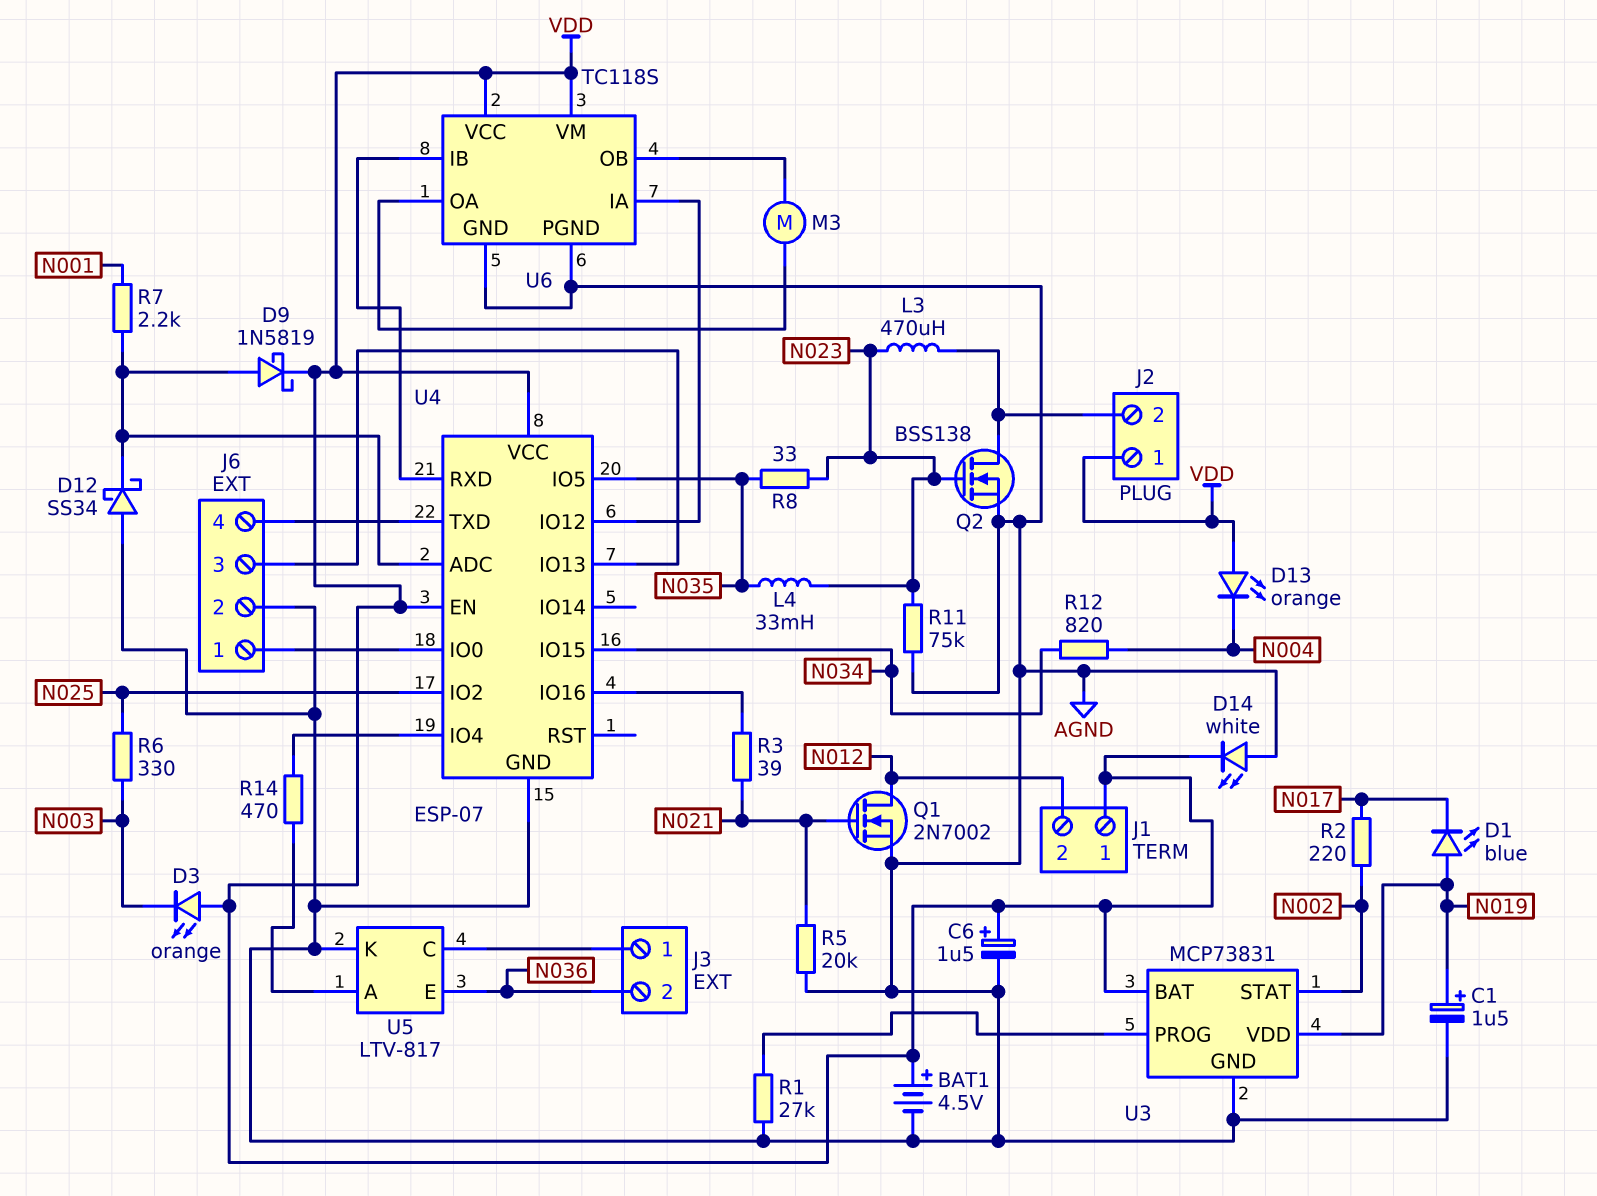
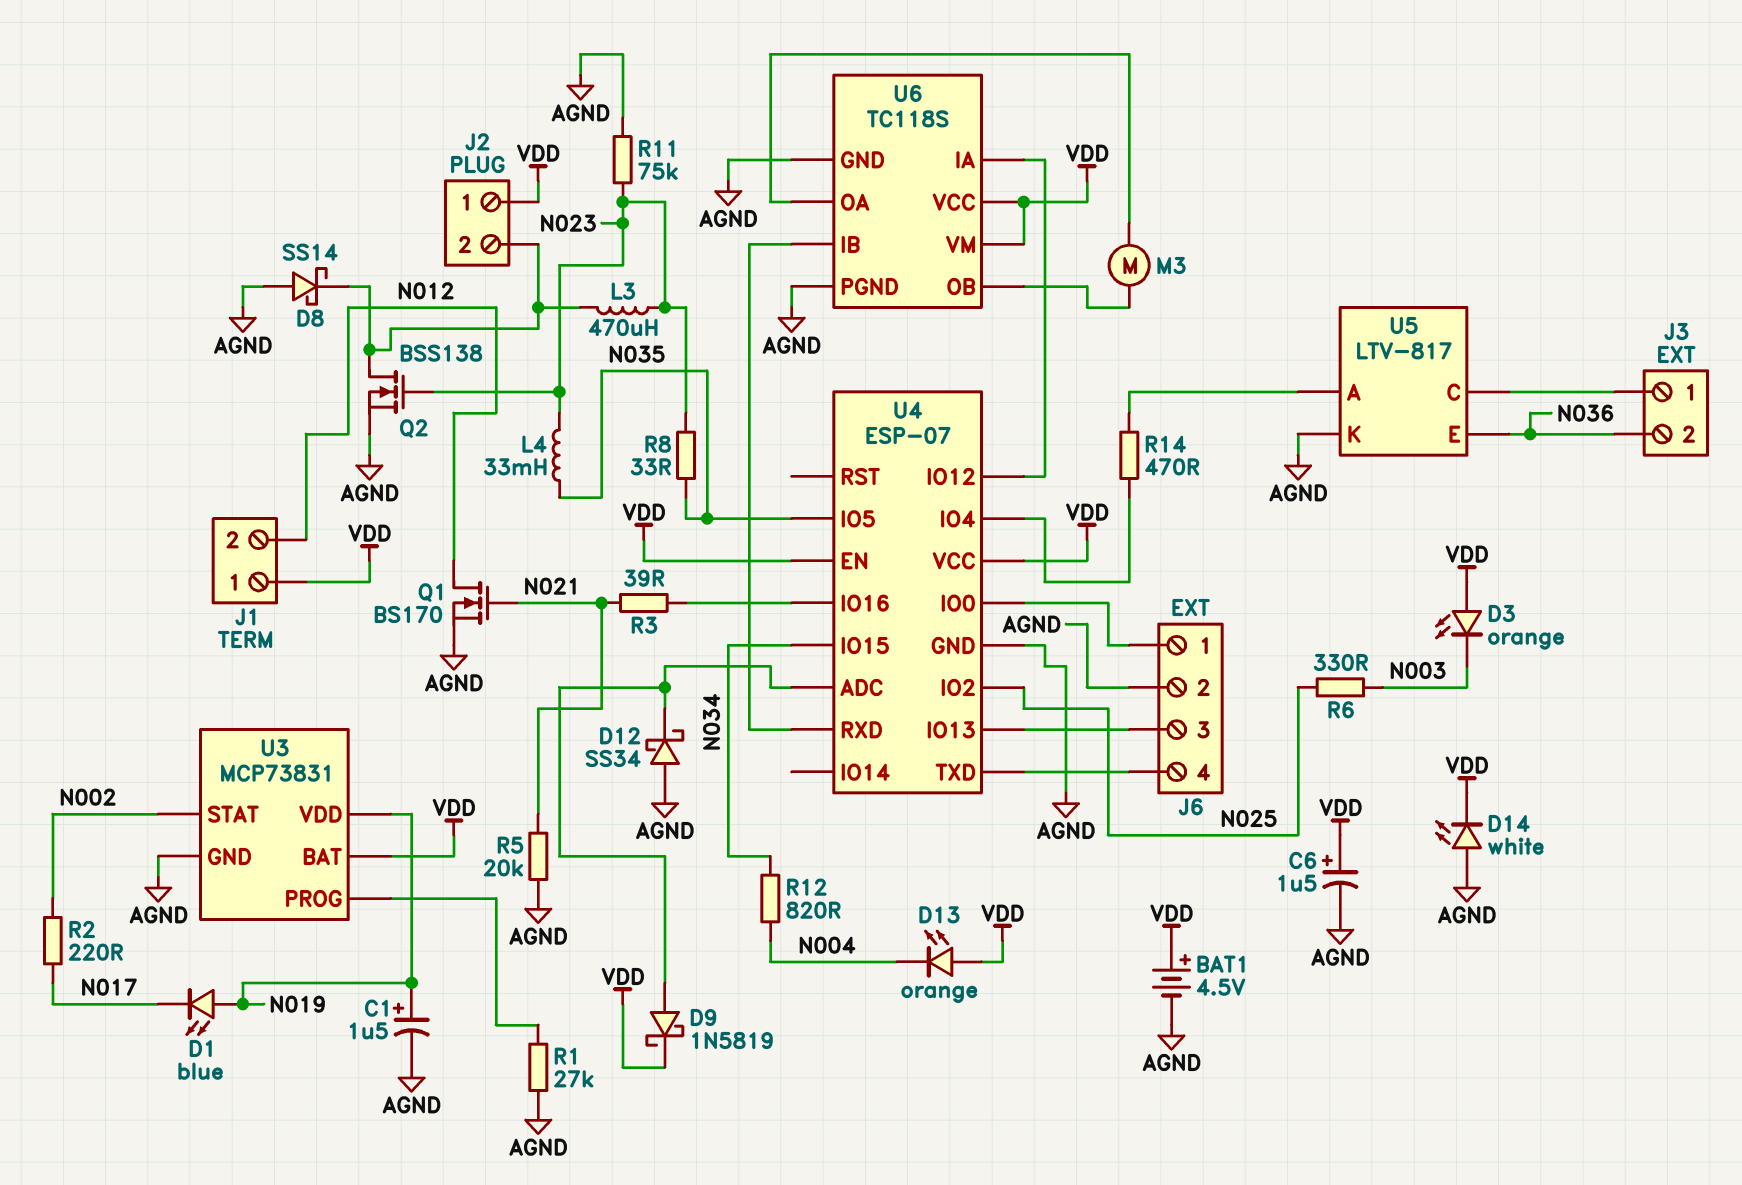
D8: none -> schottky SS14 (A AGND, K J2/2)
Q1: NMOS 2N7002 (G N021, D N012, S AGND) -> NMOS BS170 (G N021, D N012, S AGND)
R7: 2.2k (N001, U4/ADC) -> none

